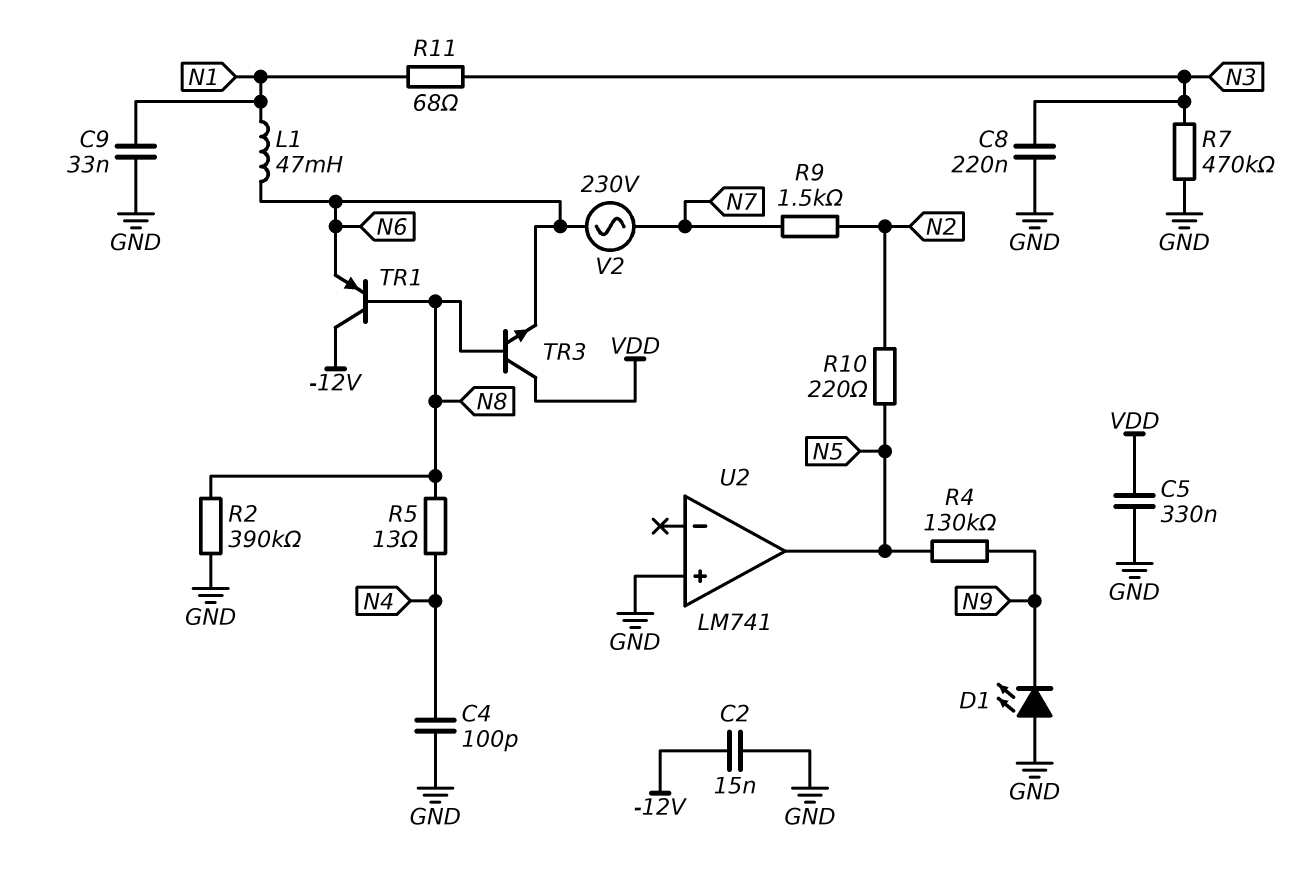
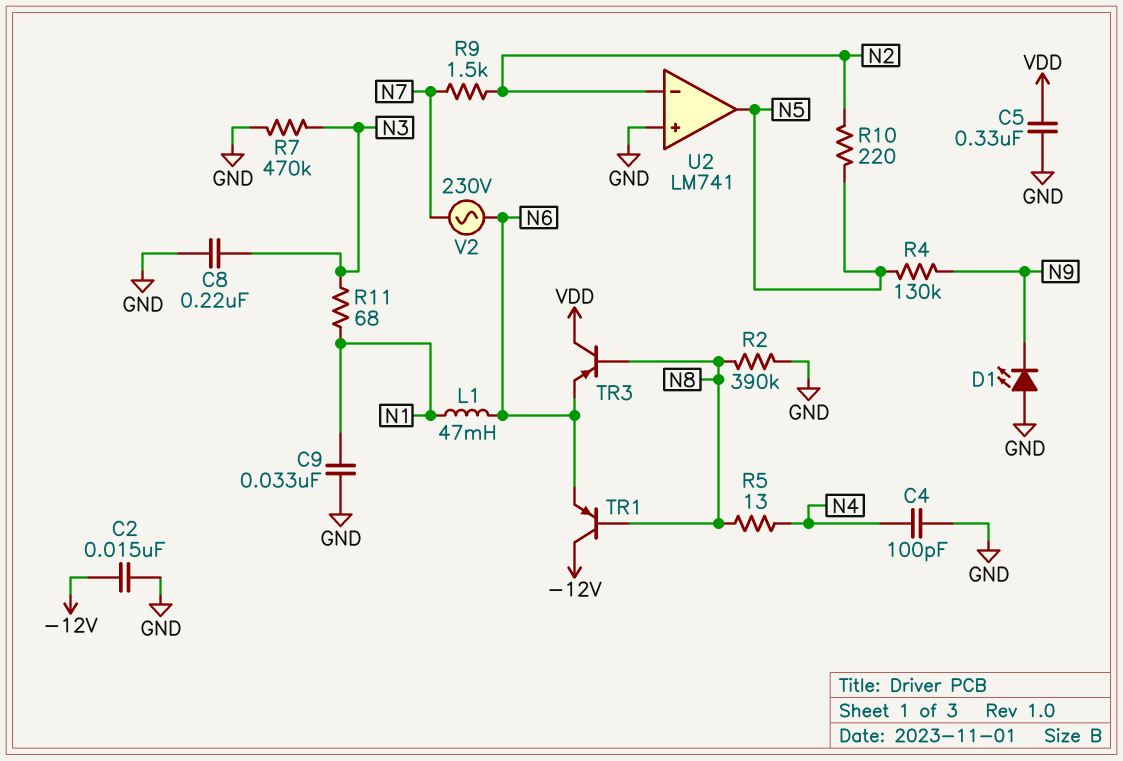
TR3: NPN (B N8, C VDD, E N6) -> PNP (B N8, C VDD, E N6)
U2 pin in-: none -> N2

